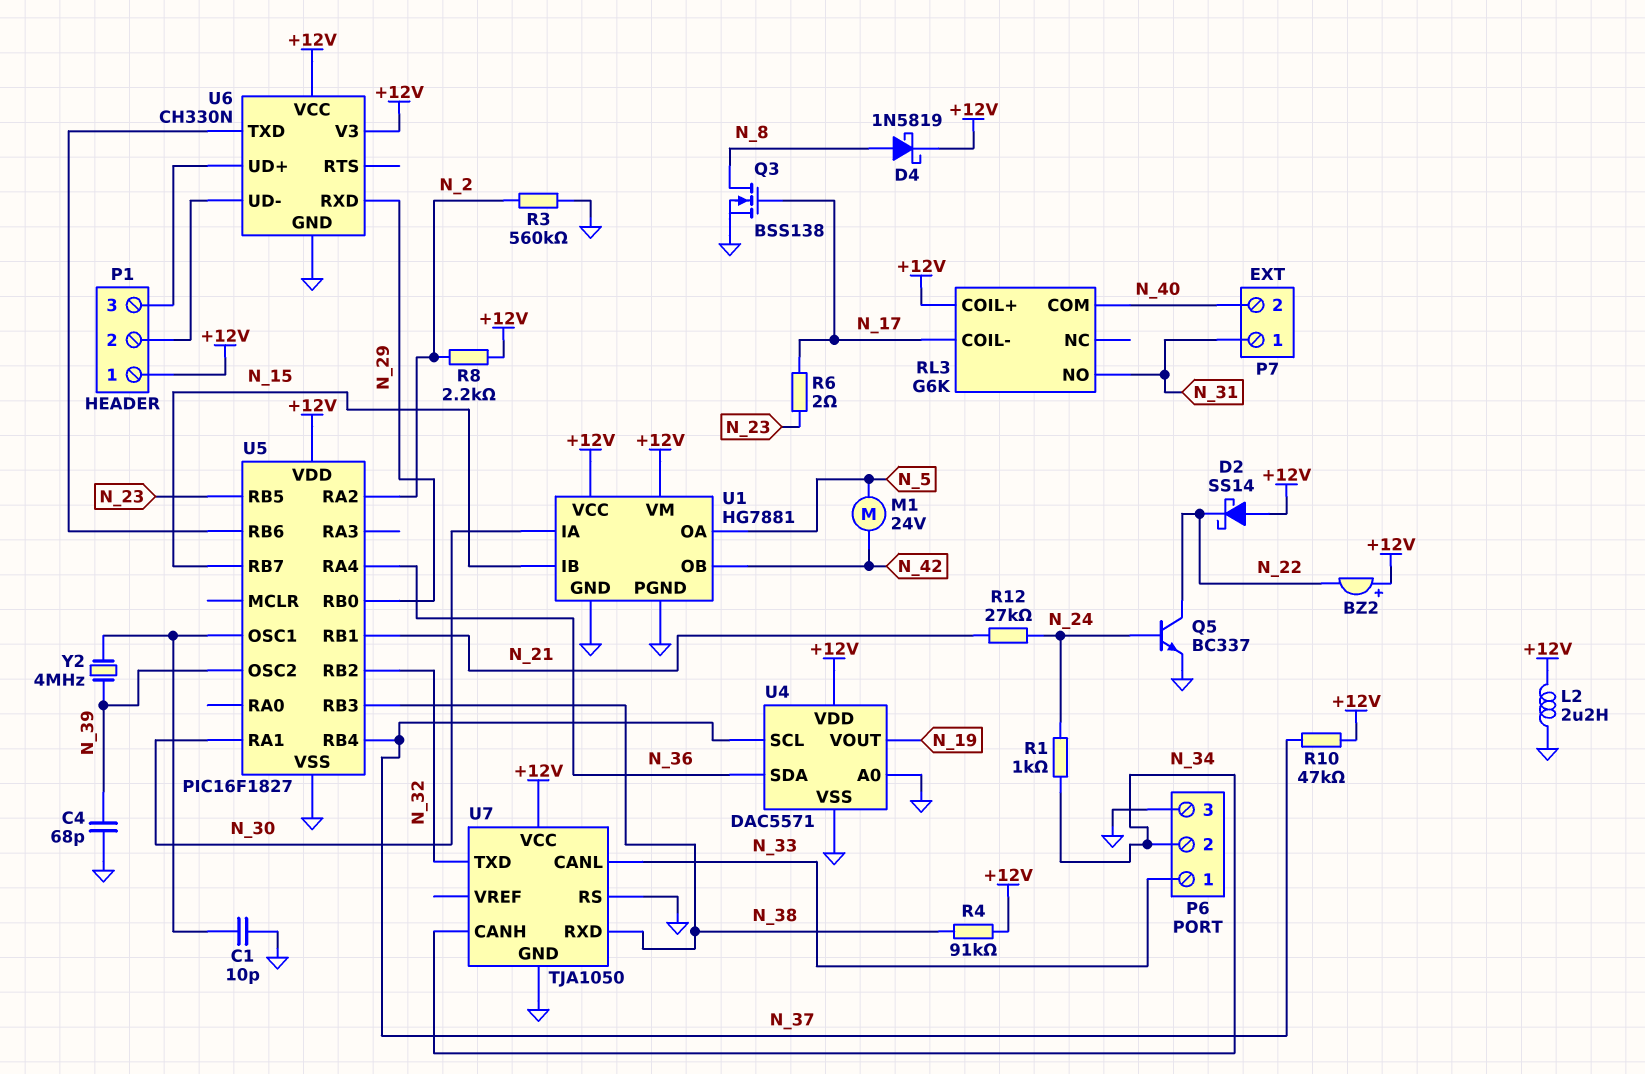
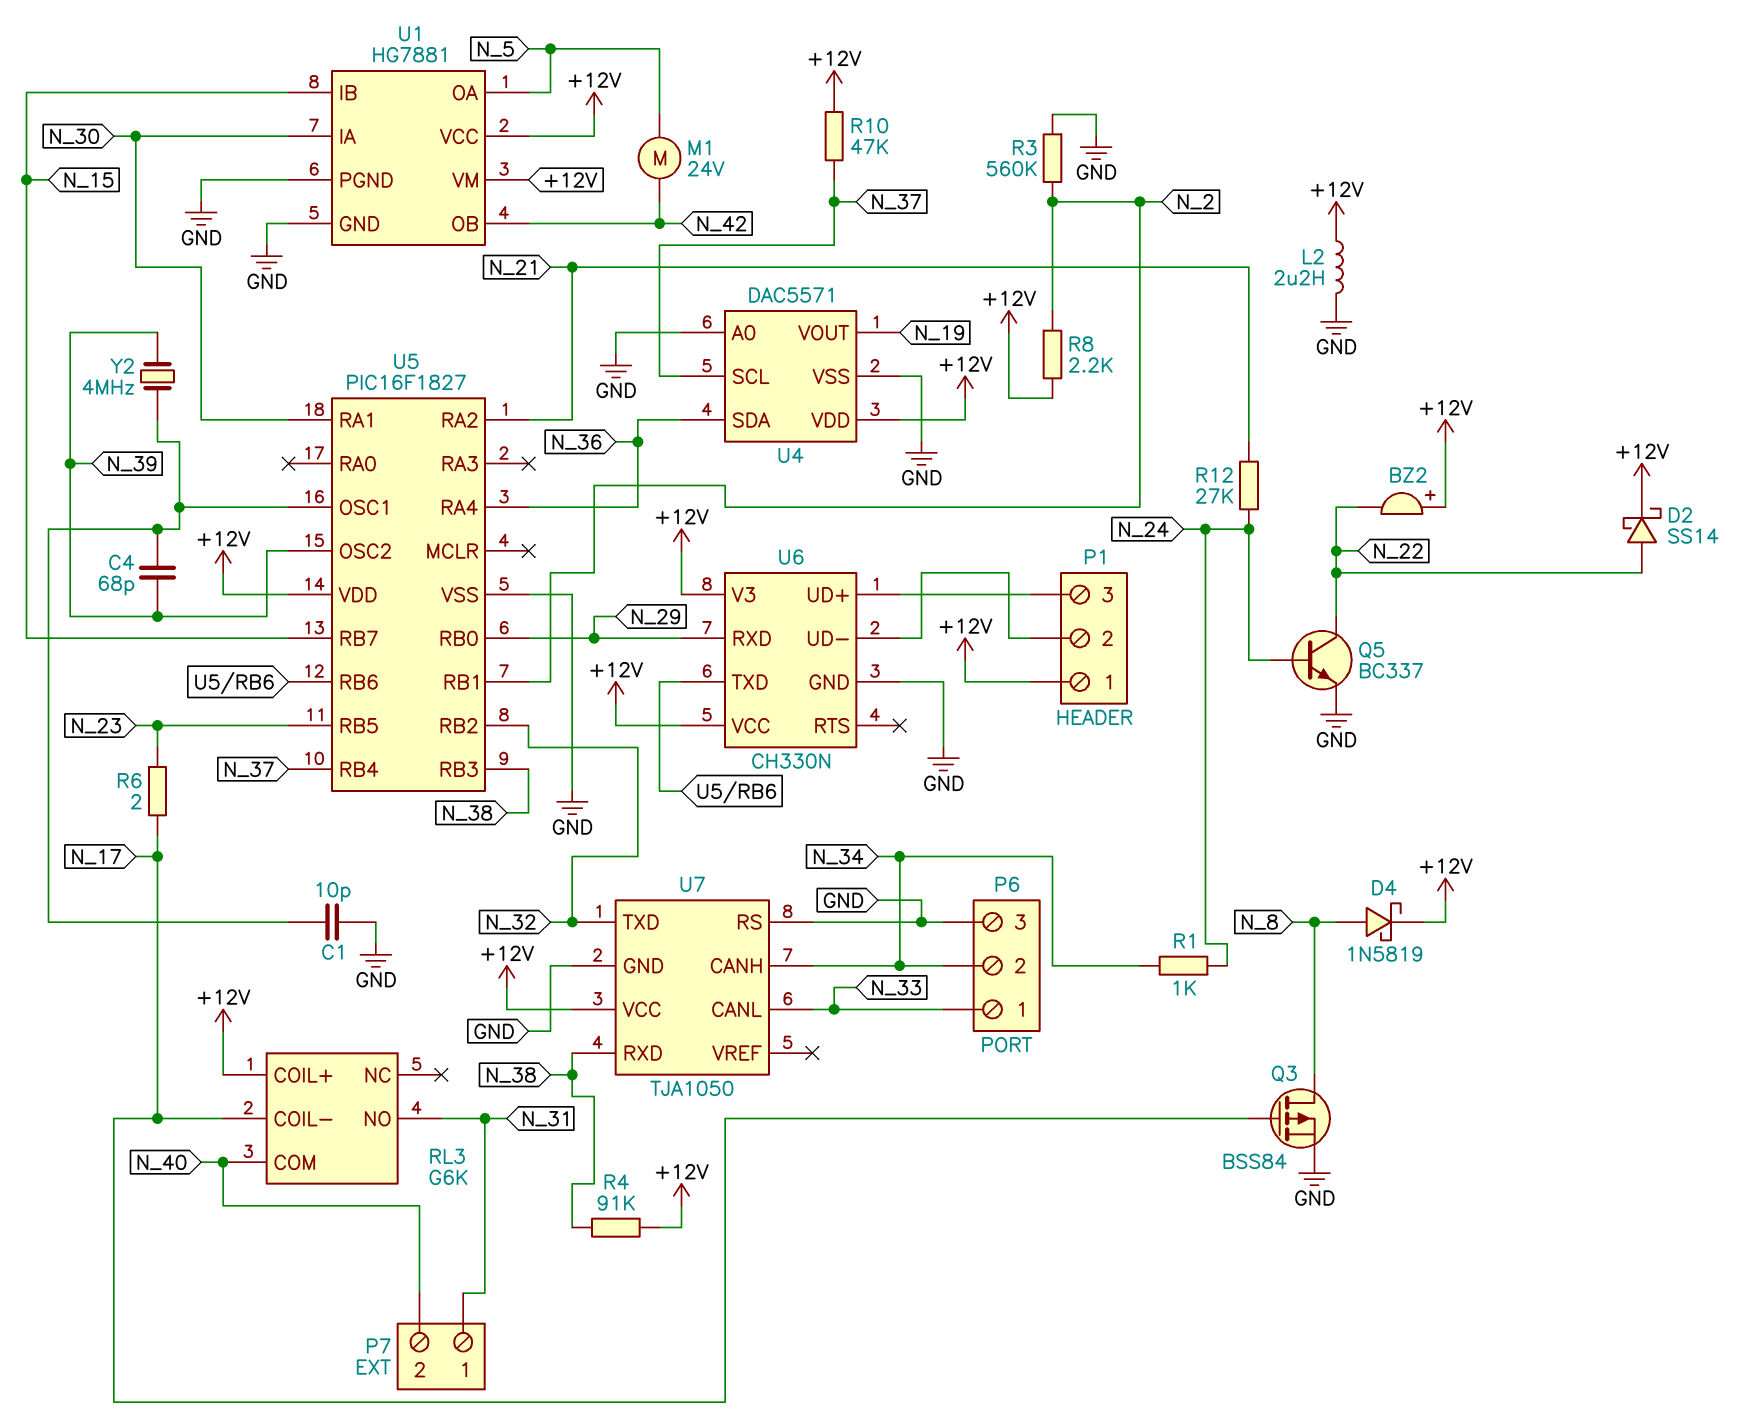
C4: 68pF (GND, N_39) -> 68pF (N_39, U5/OSC1)
D2: schottky SS14 (A +12V, K N_22) -> schottky SS14 (A N_22, K +12V)
Q3: NMOS BSS138 (G N_17, D N_8, S GND) -> PMOS BSS84 (G N_17, D N_8, S GND)
U5 pin RA2: N_2 -> N_21
U5 pin RB1: N_21 -> N_2

